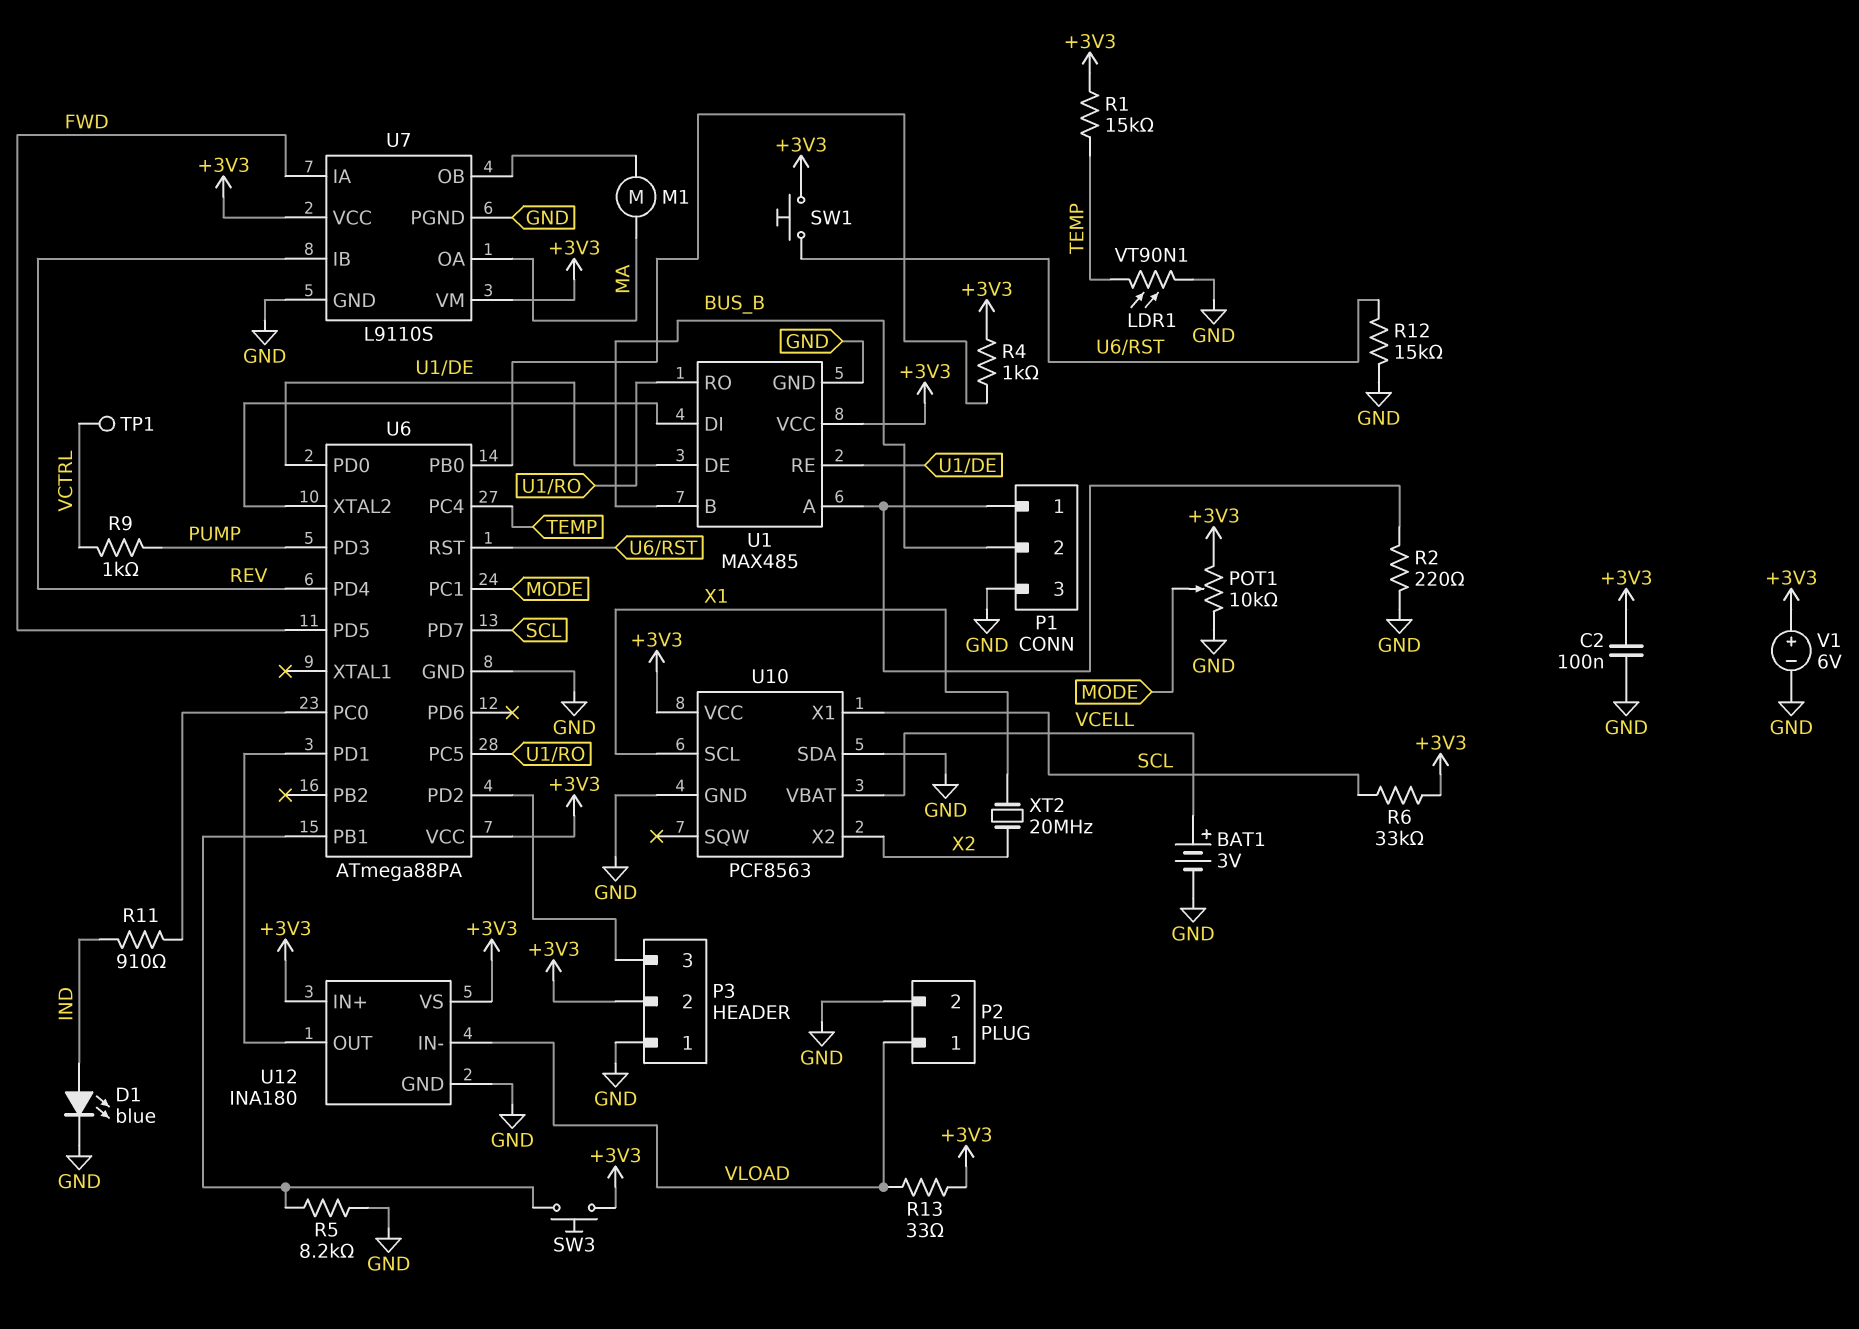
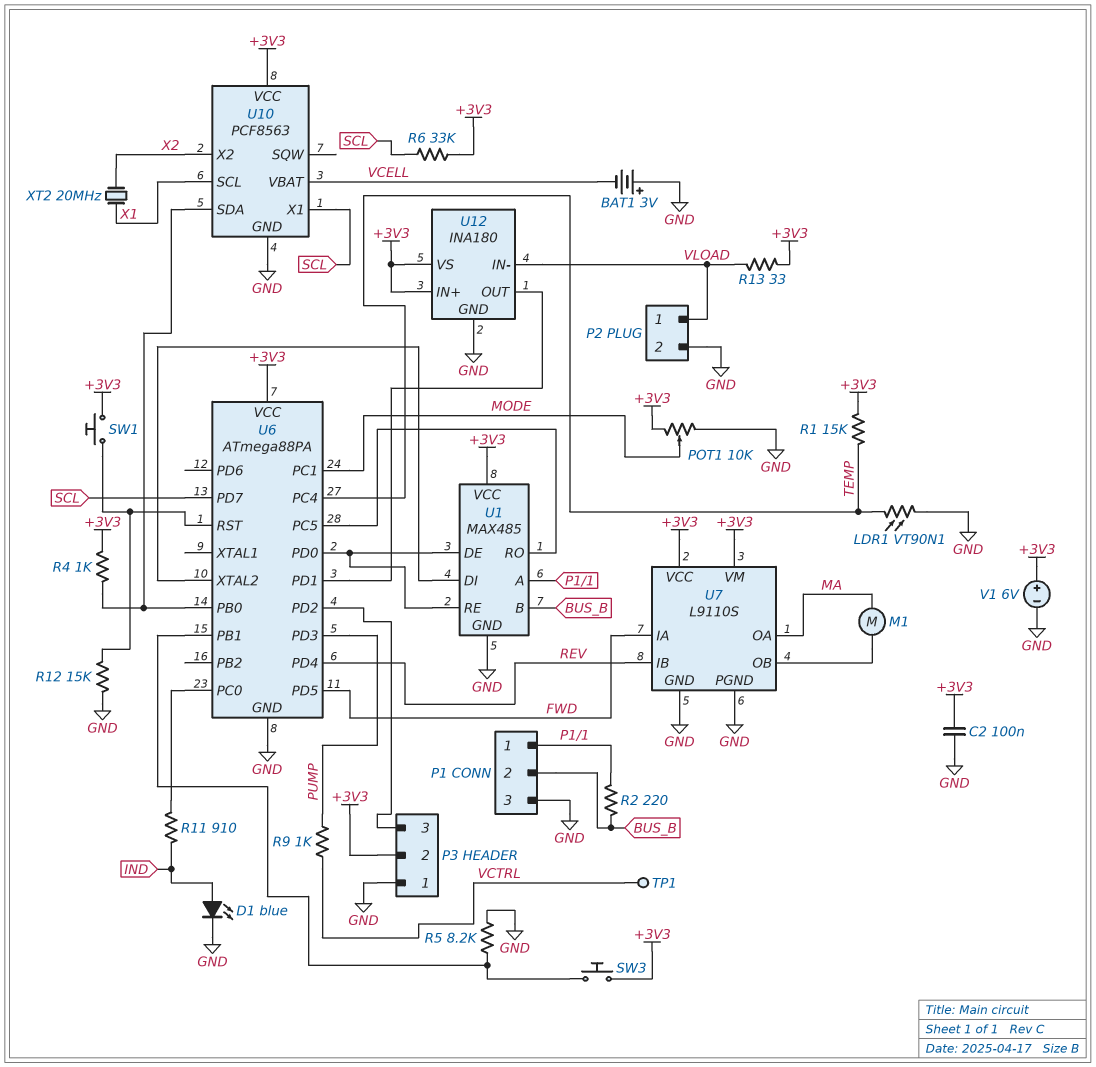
BAT1: 3V (plus VCELL, minus GND) -> 3V (plus GND, minus VCELL)
R2: 220 (GND, P1/1) -> 220 (BUS_B, P1/1)
U10 pin SDA: GND -> U6/PB0

